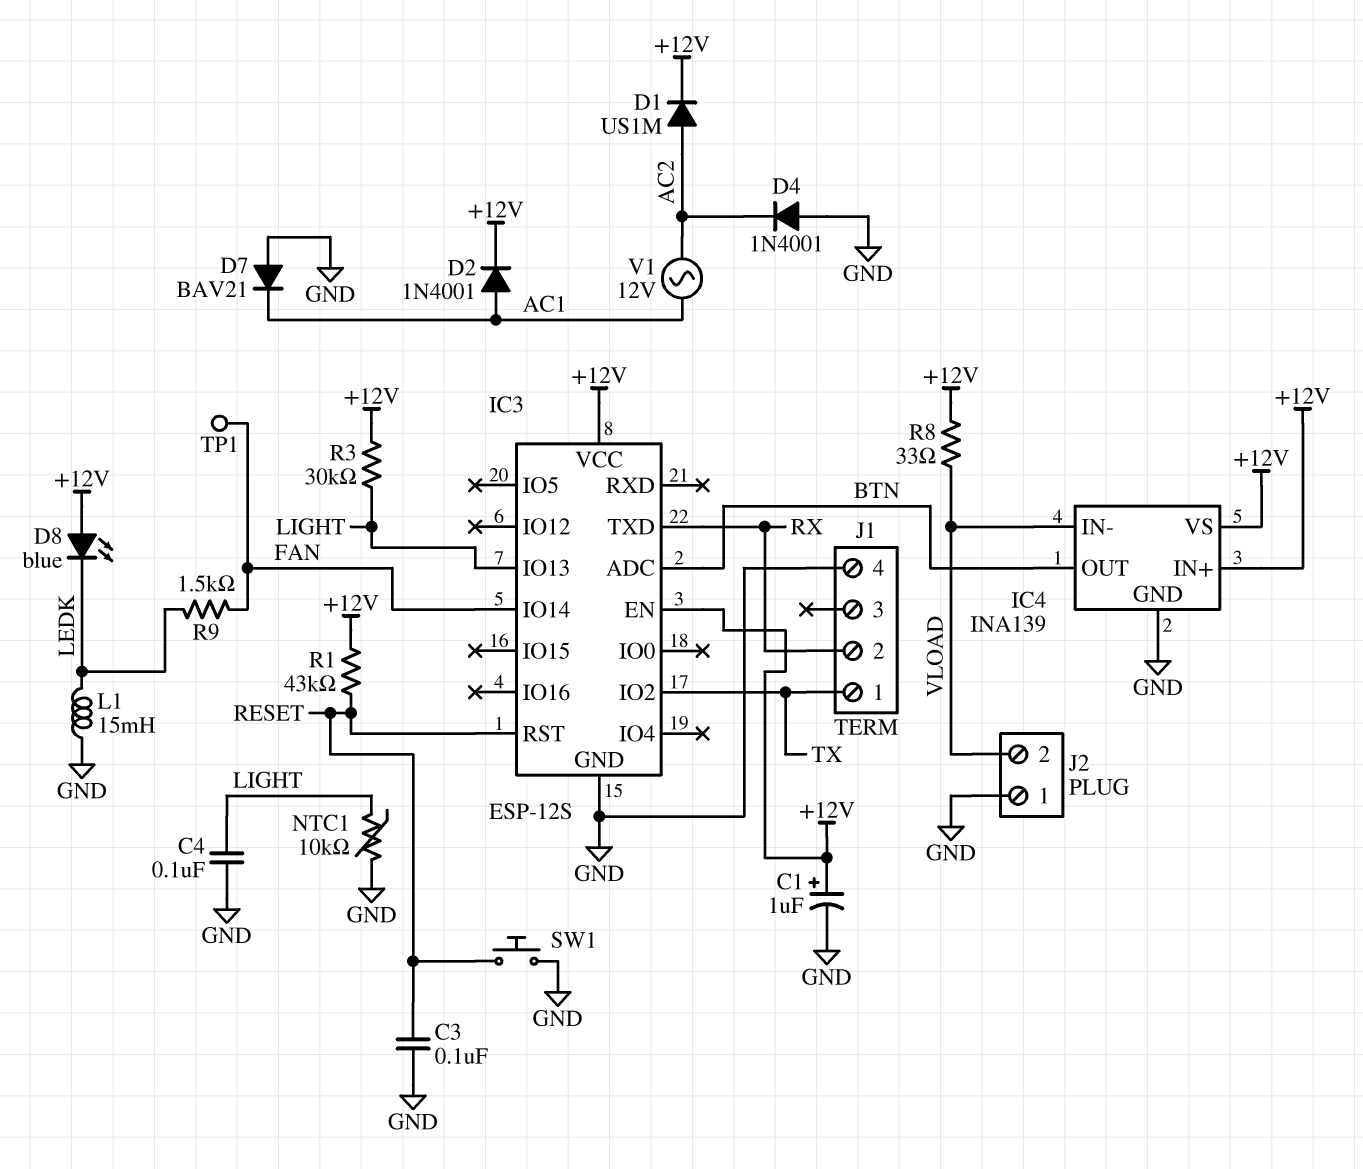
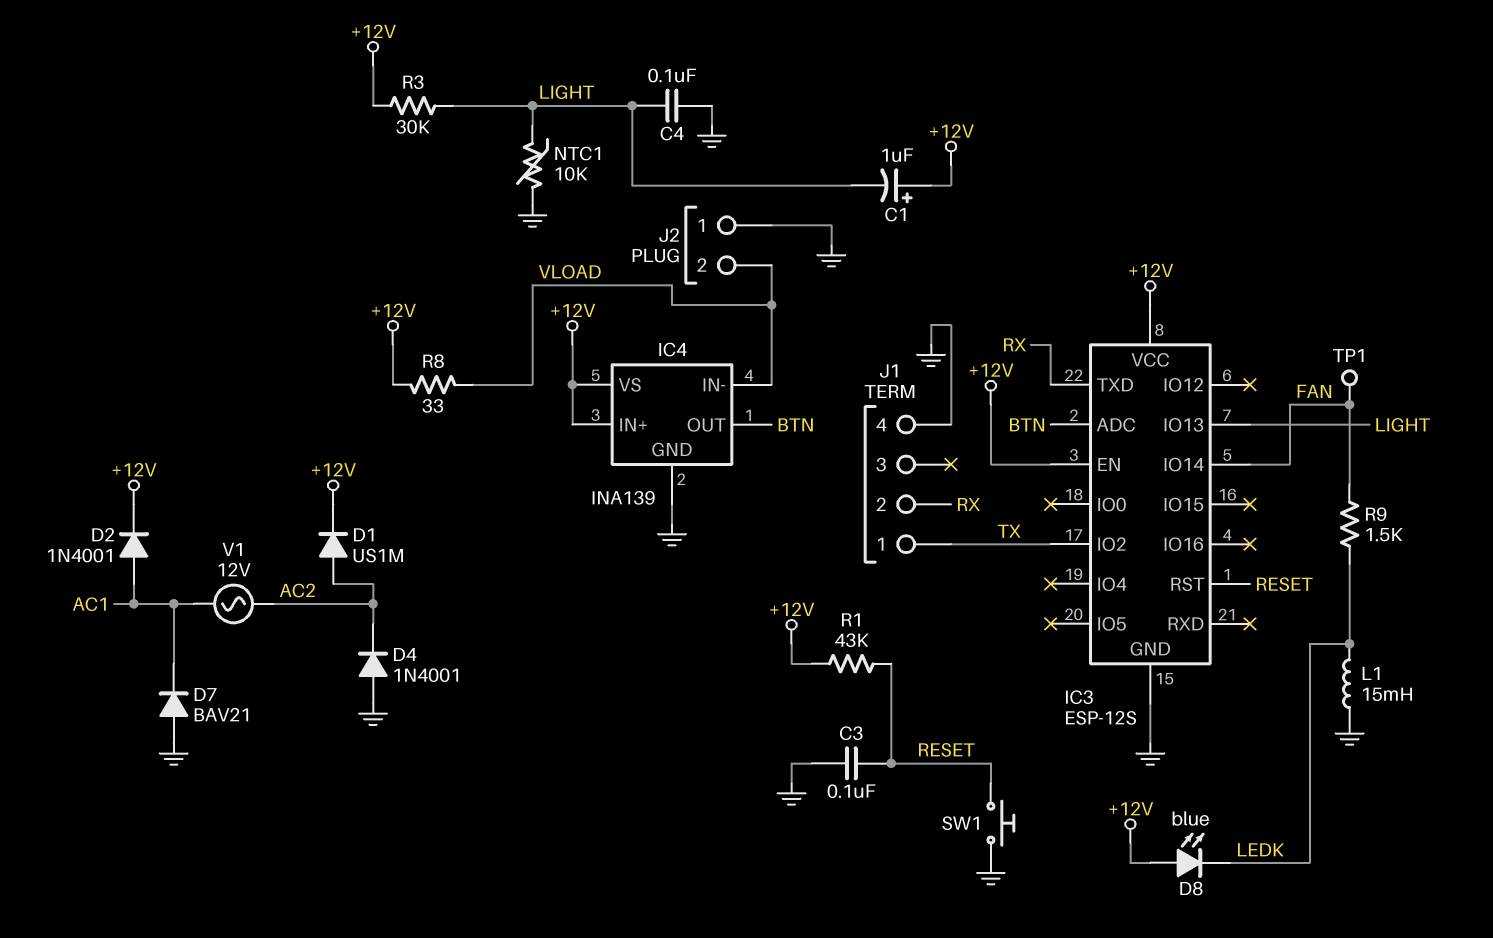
C1: 1uF (plus +12V, minus GND) -> 1uF (plus +12V, minus LIGHT)

